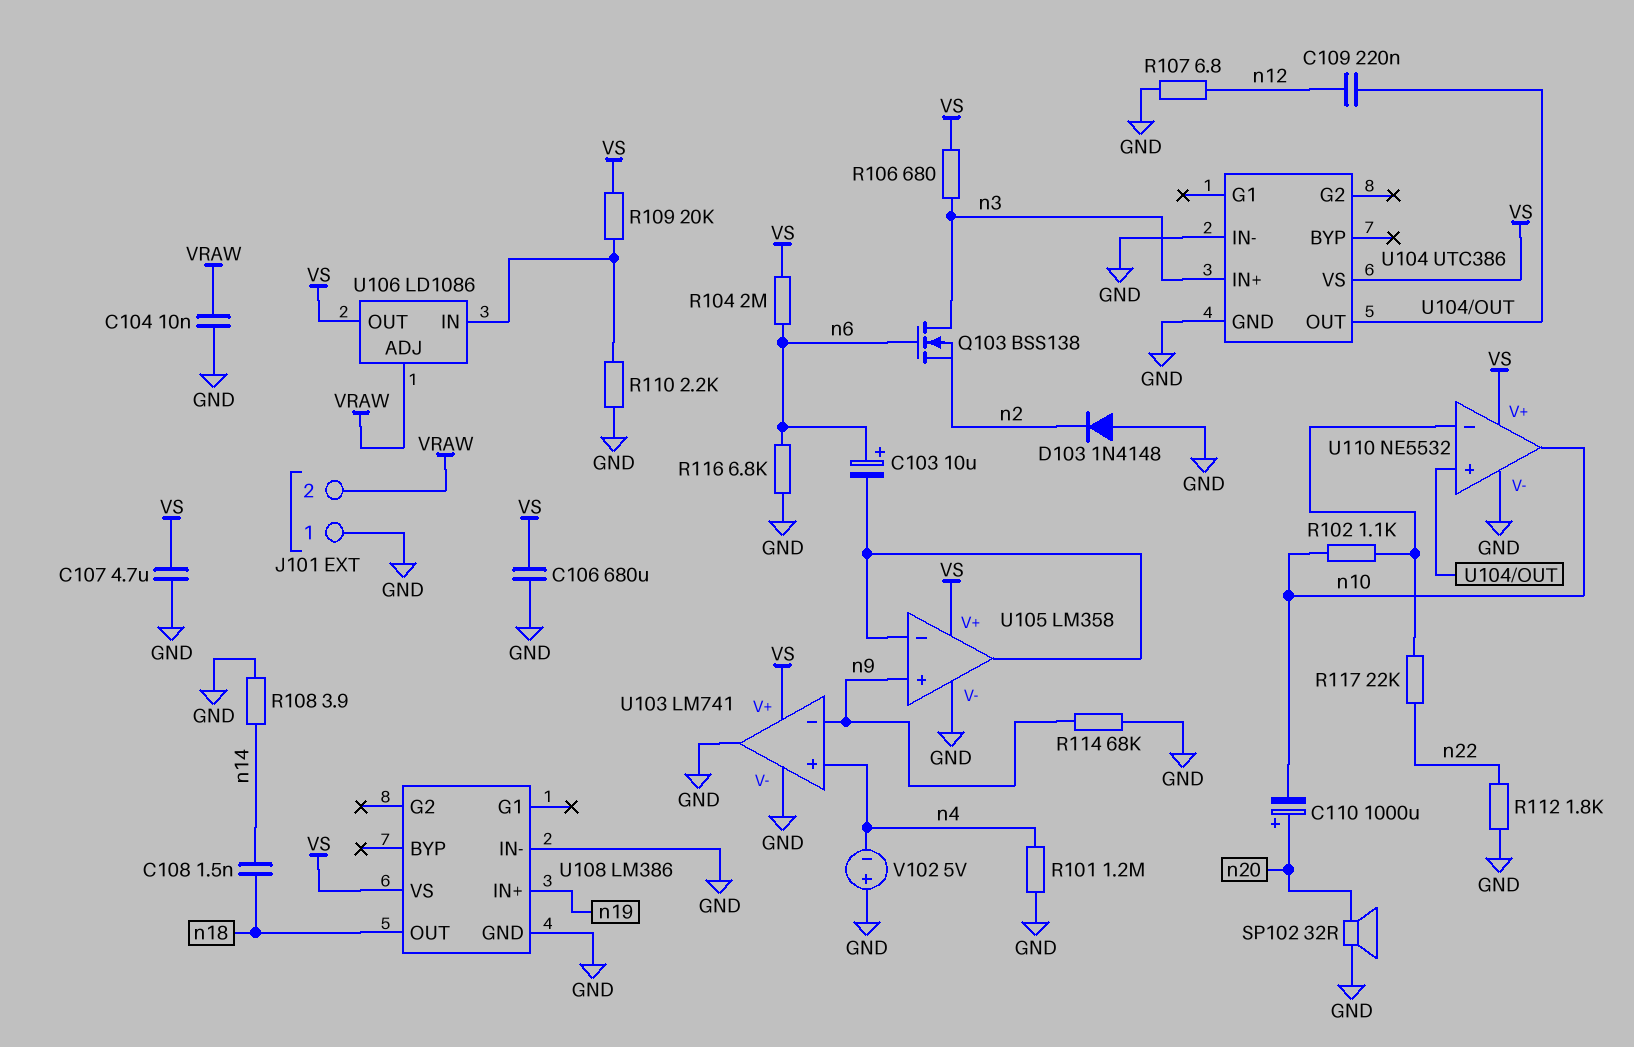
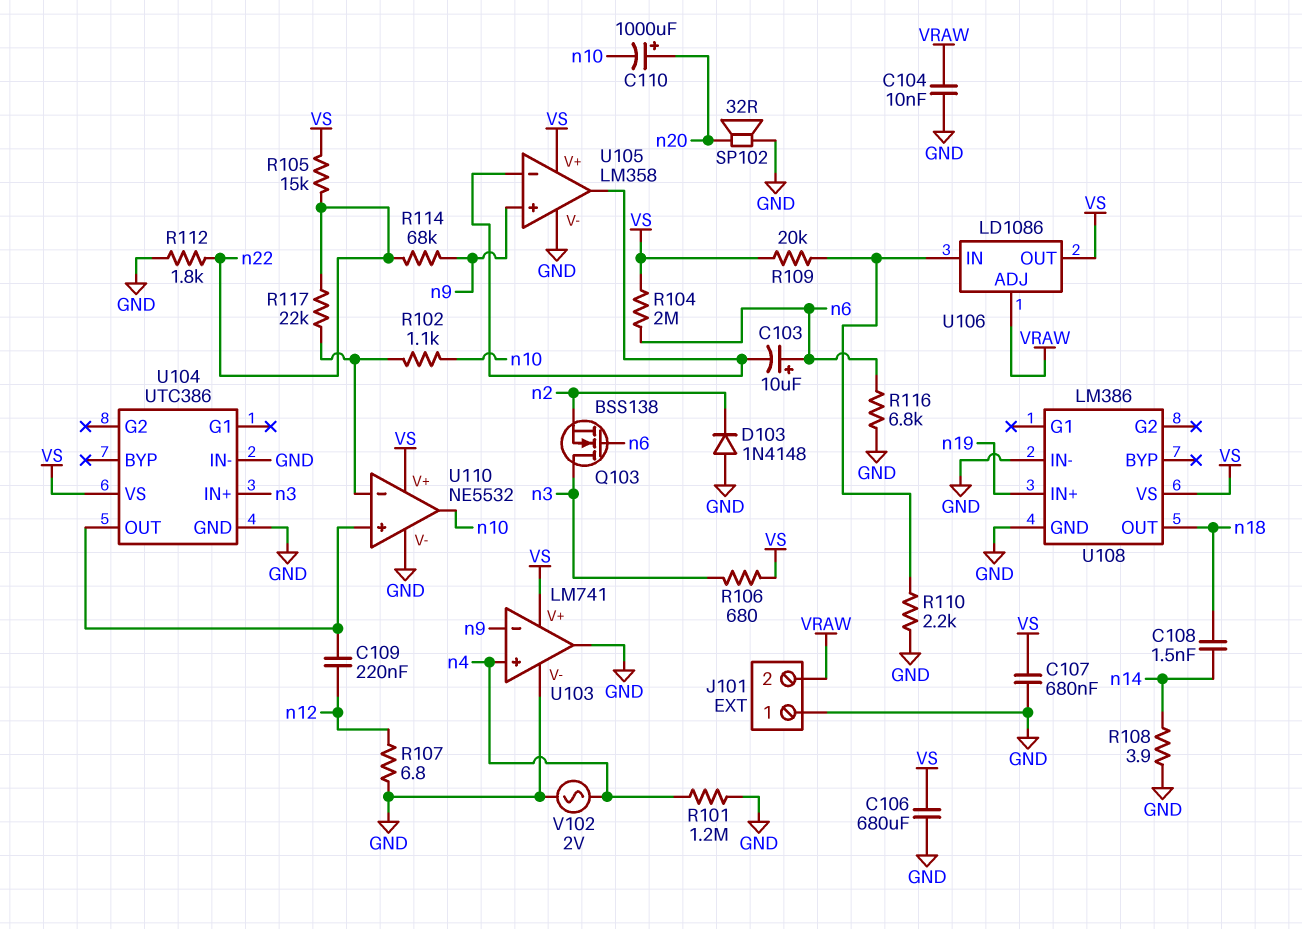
C107: 4.7uF (GND, VS) -> 680nF (GND, VS)
R105: none -> 15k (VS, n22)
R114: 68k (GND, n9) -> 68k (n9, n22)
V102: 5V (plus GND, minus n4) -> AC 2V (GND, n4)

